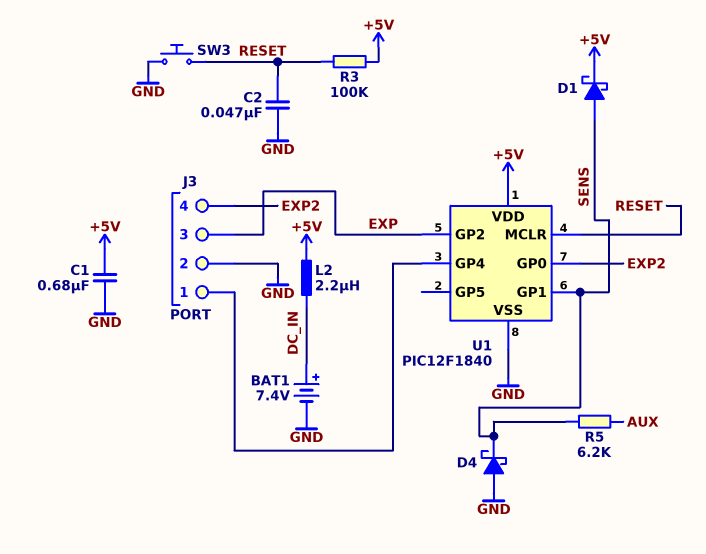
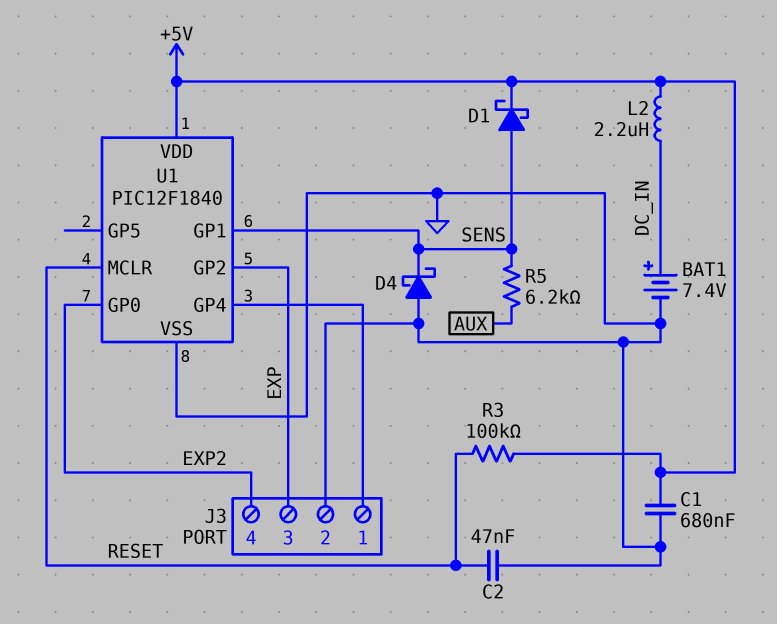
SW3: button (GND, RESET) -> none

